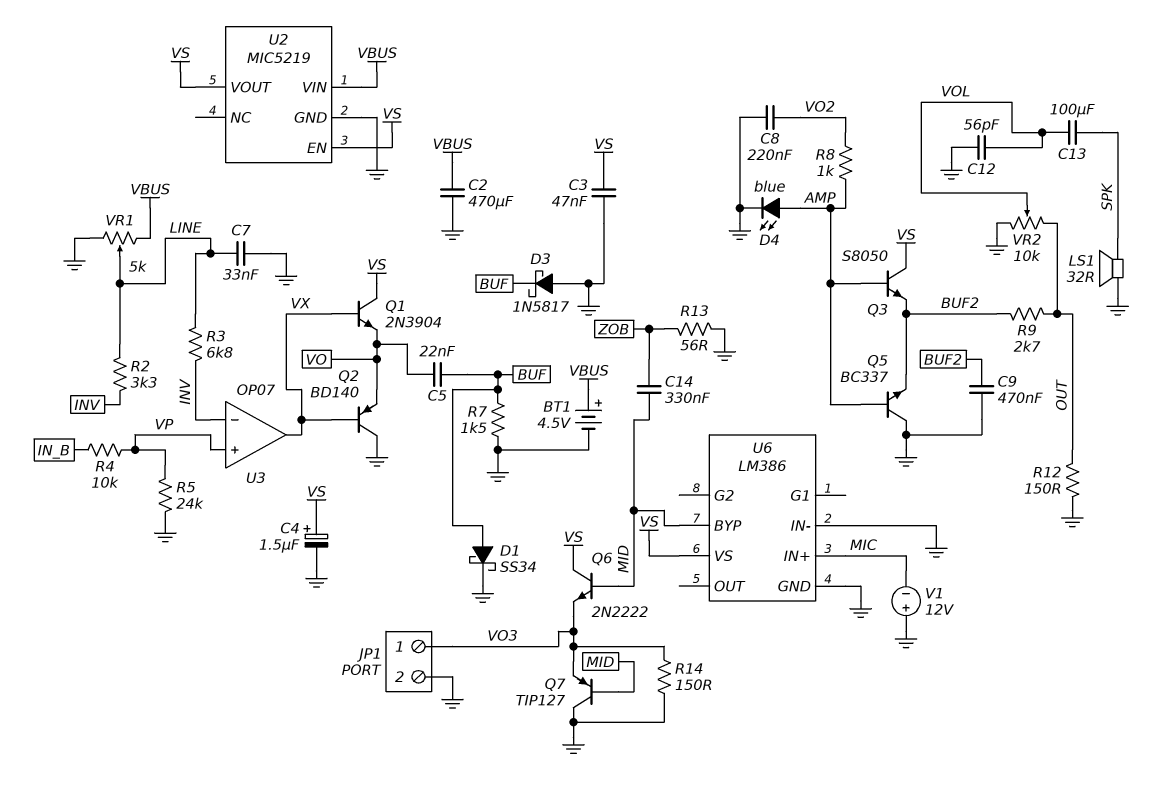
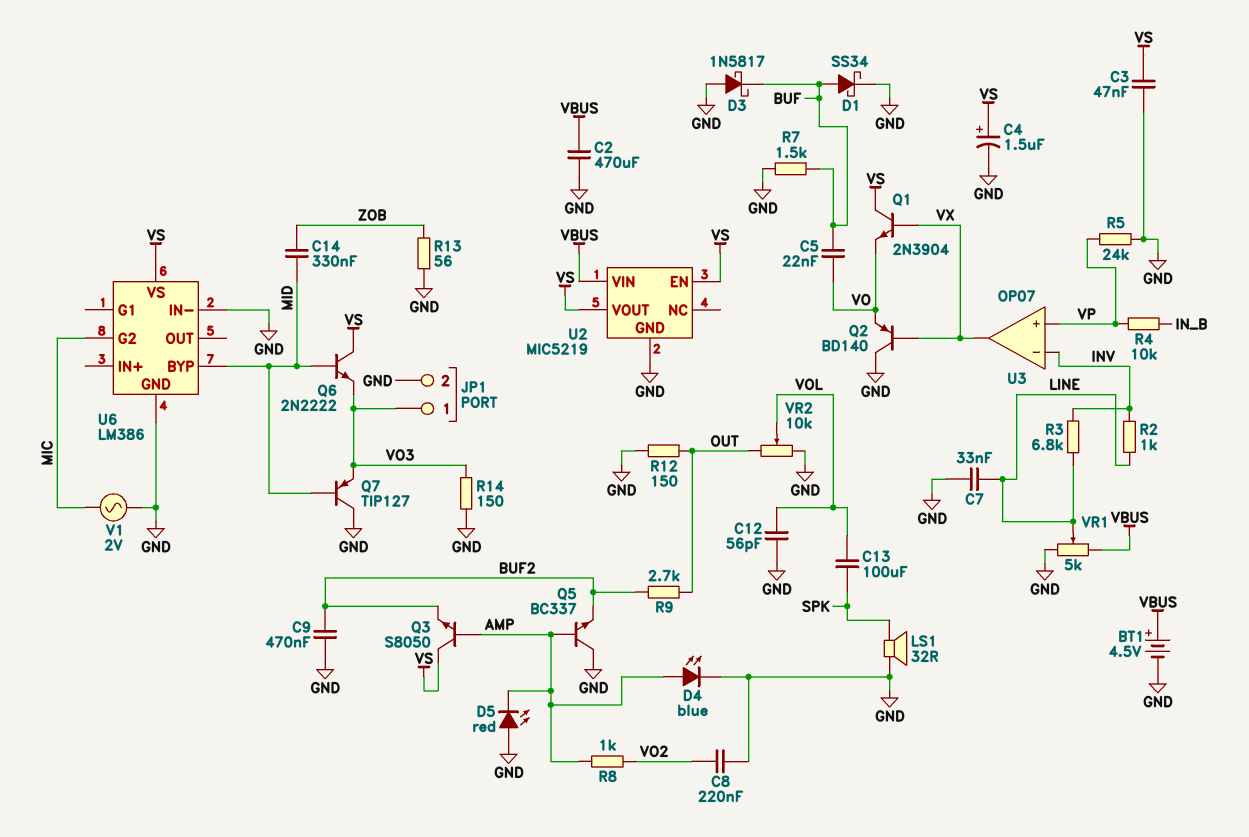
D5: none -> LED red (A GND, K AMP)
R2: 3.3k (INV, LINE) -> 1k (INV, LINE)
U6 pin G2: none -> MIC
U6 pin IN+: MIC -> none
V1: 12V (plus GND, minus MIC) -> AC 2V (GND, MIC)

